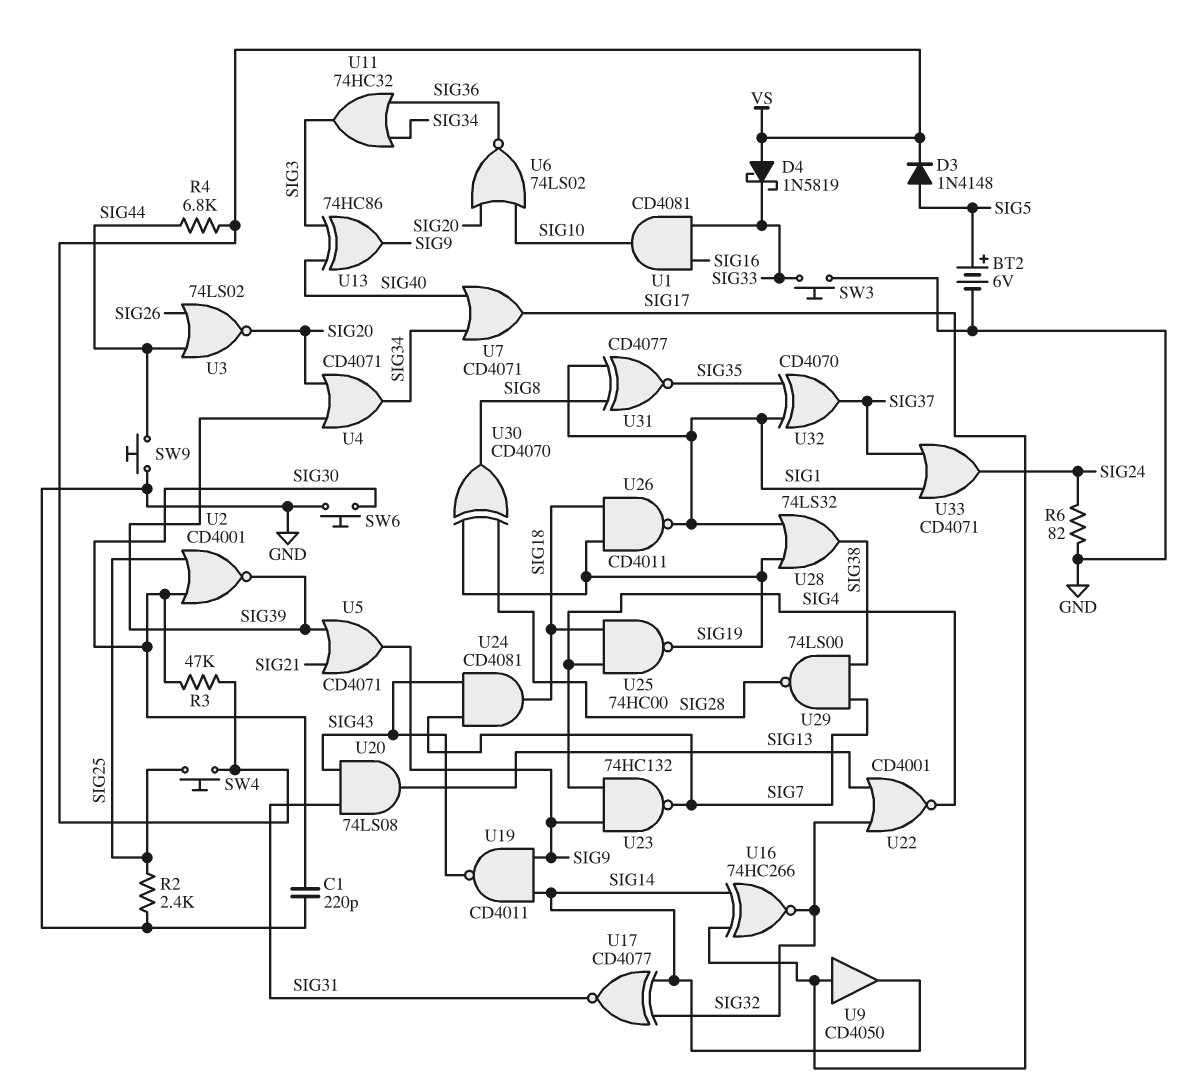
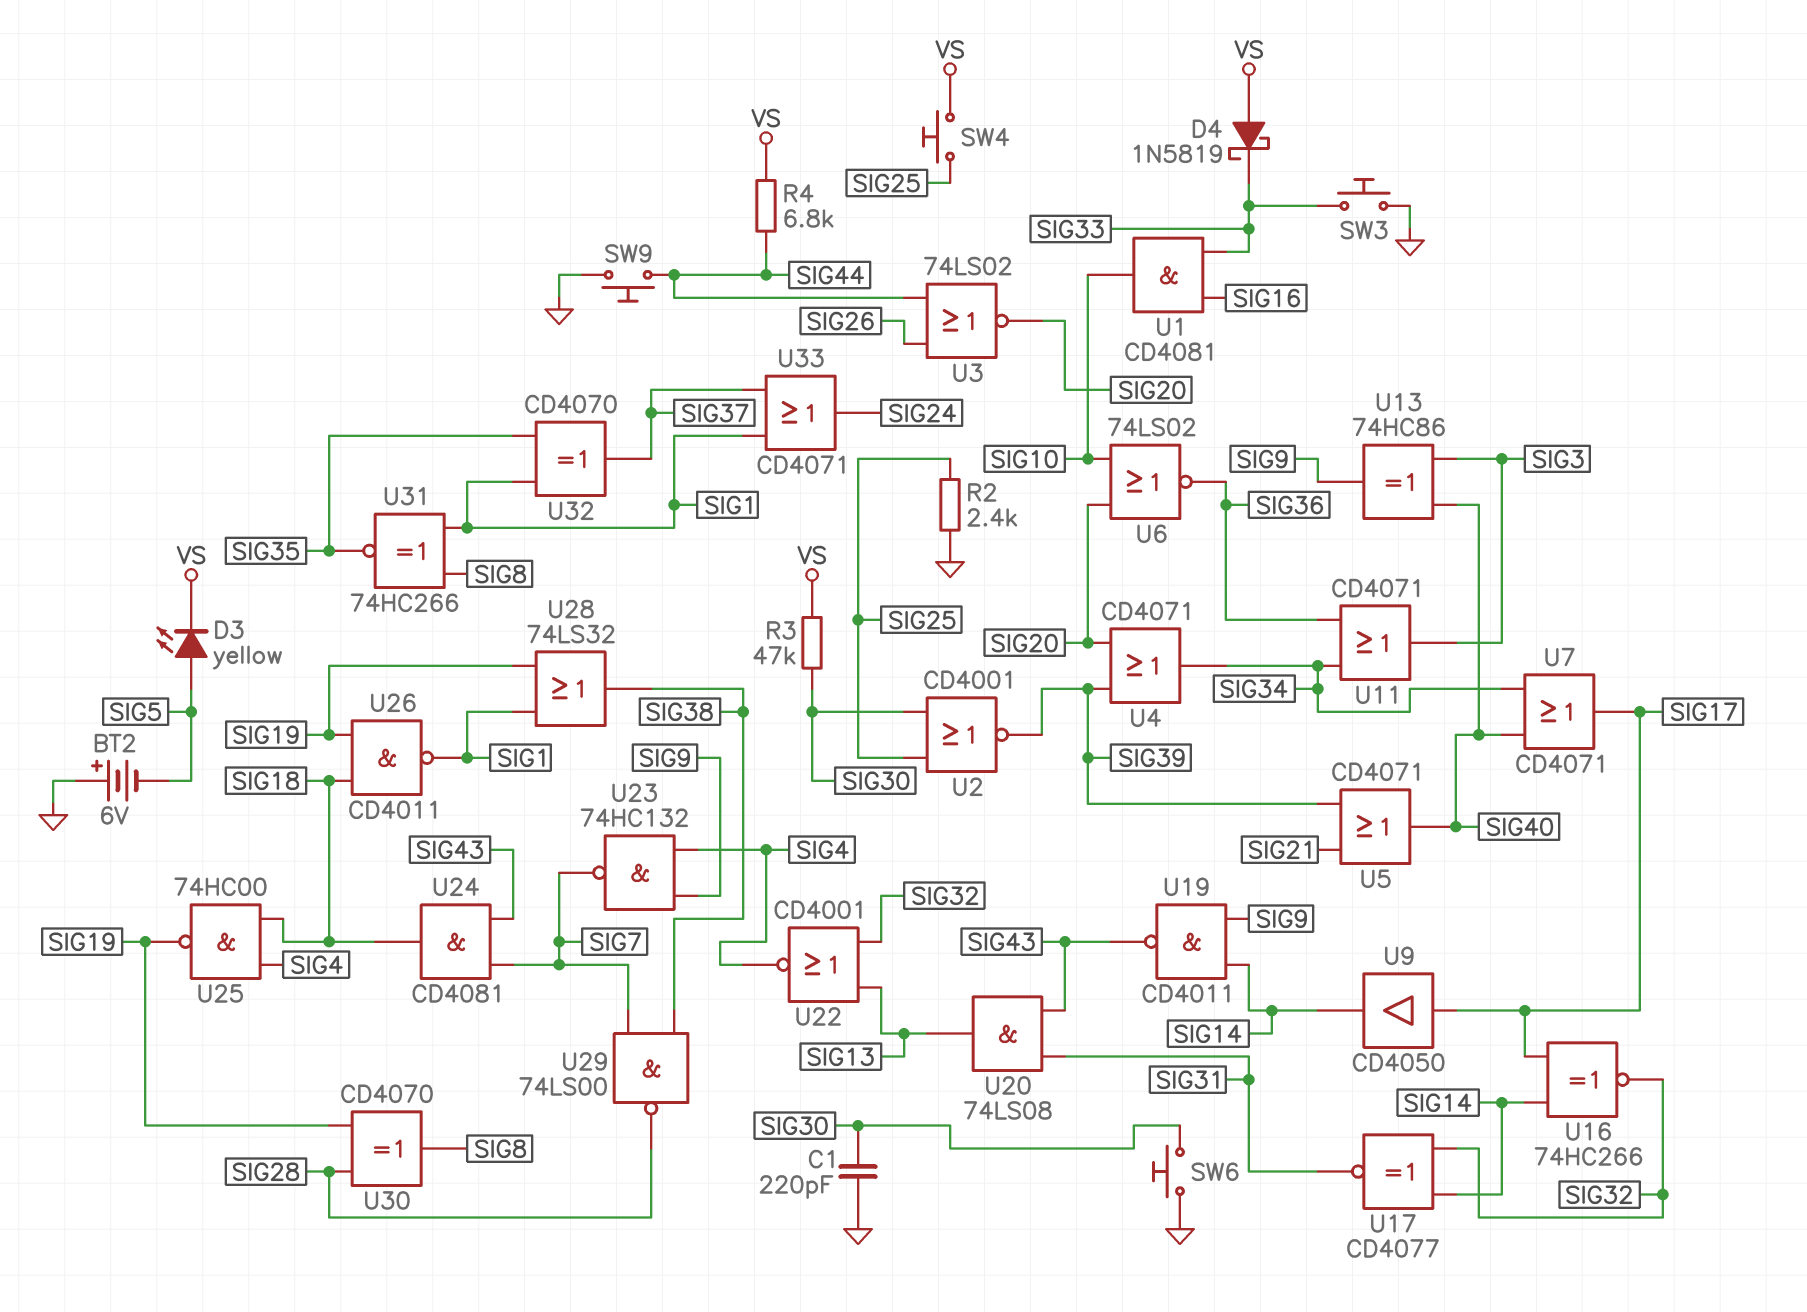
BT2: 6V (plus SIG5, minus GND) -> 6V (plus GND, minus SIG5)
D3: diode 1N4148 (A SIG5, K VS) -> LED yellow (A SIG5, K VS)
R6: 82 (GND, SIG24) -> none
U5: OR CD4071 (in SIG21, in SIG39, out SIG9) -> OR CD4071 (in SIG21, in SIG39, out SIG40)
U11: OR 74HC32 (in SIG34, in SIG36, out SIG3) -> OR CD4071 (in SIG34, in SIG36, out SIG3)
U31: XNOR CD4077 (in SIG1, in SIG8, out SIG35) -> XNOR 74HC266 (in SIG1, in SIG8, out SIG35)

